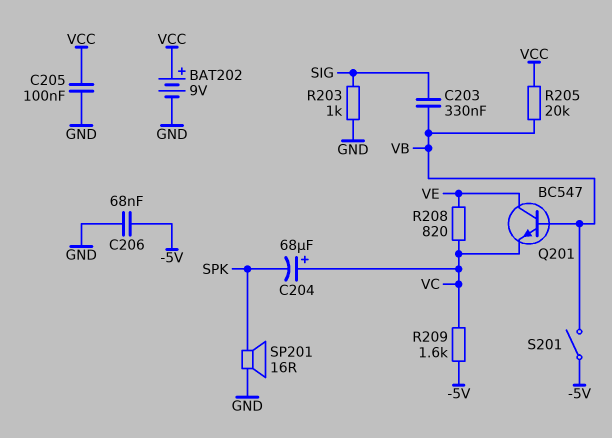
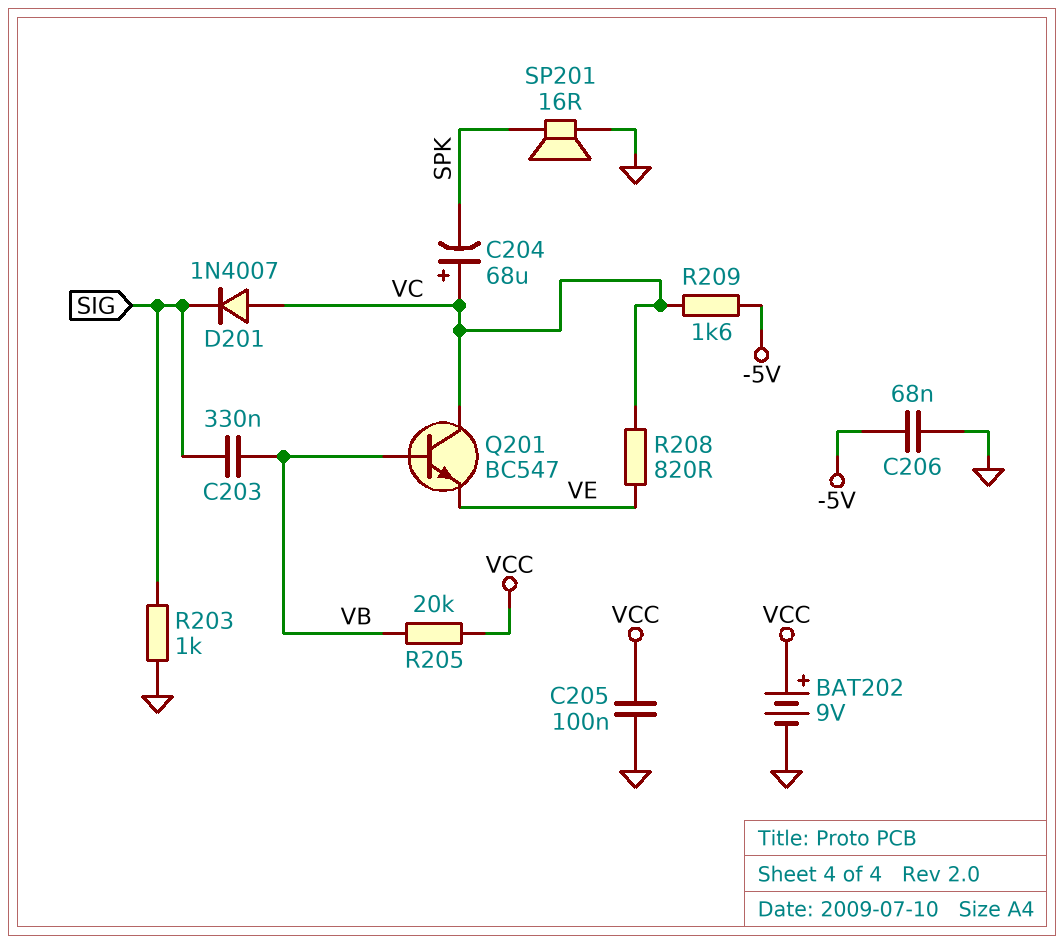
D201: none -> diode 1N4007 (A VC, K SIG)
Q201: NPN BC547 (B VB, C VE, E VC) -> NPN BC547 (B VB, C VC, E VE)
S201: switch (-5V, VB) -> none

